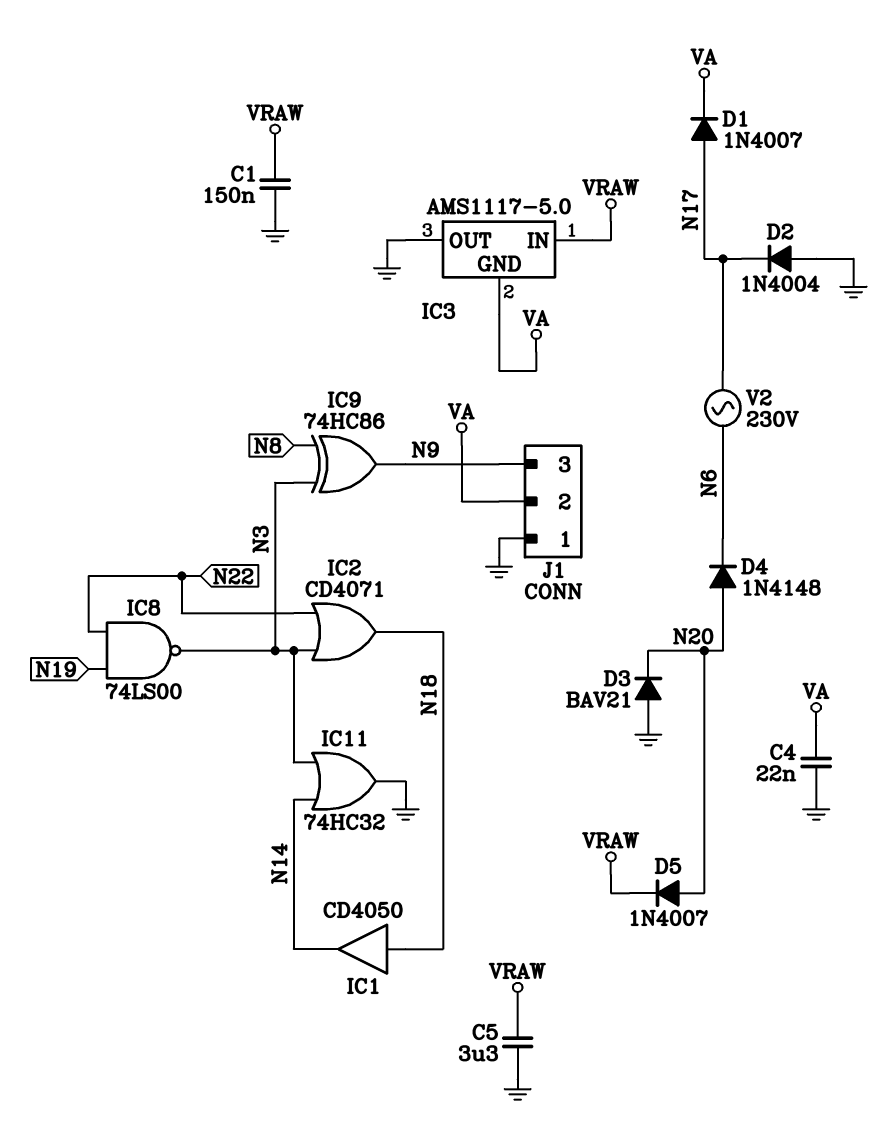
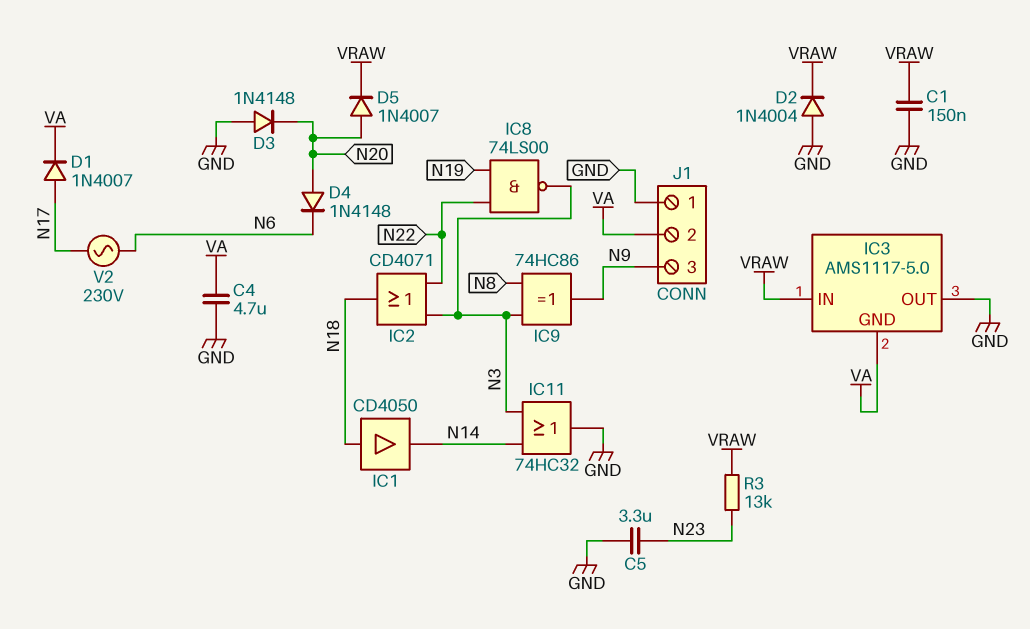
C4: 22nF (GND, VA) -> 4.7uF (GND, VA)
C5: 3.3uF (GND, VRAW) -> 3.3uF (GND, N23)
D2: diode 1N4004 (A GND, K N17) -> diode 1N4004 (A GND, K VRAW)
D3: diode BAV21 (A GND, K N20) -> diode 1N4148 (A GND, K N20)
R3: none -> 13k (N23, VRAW)

